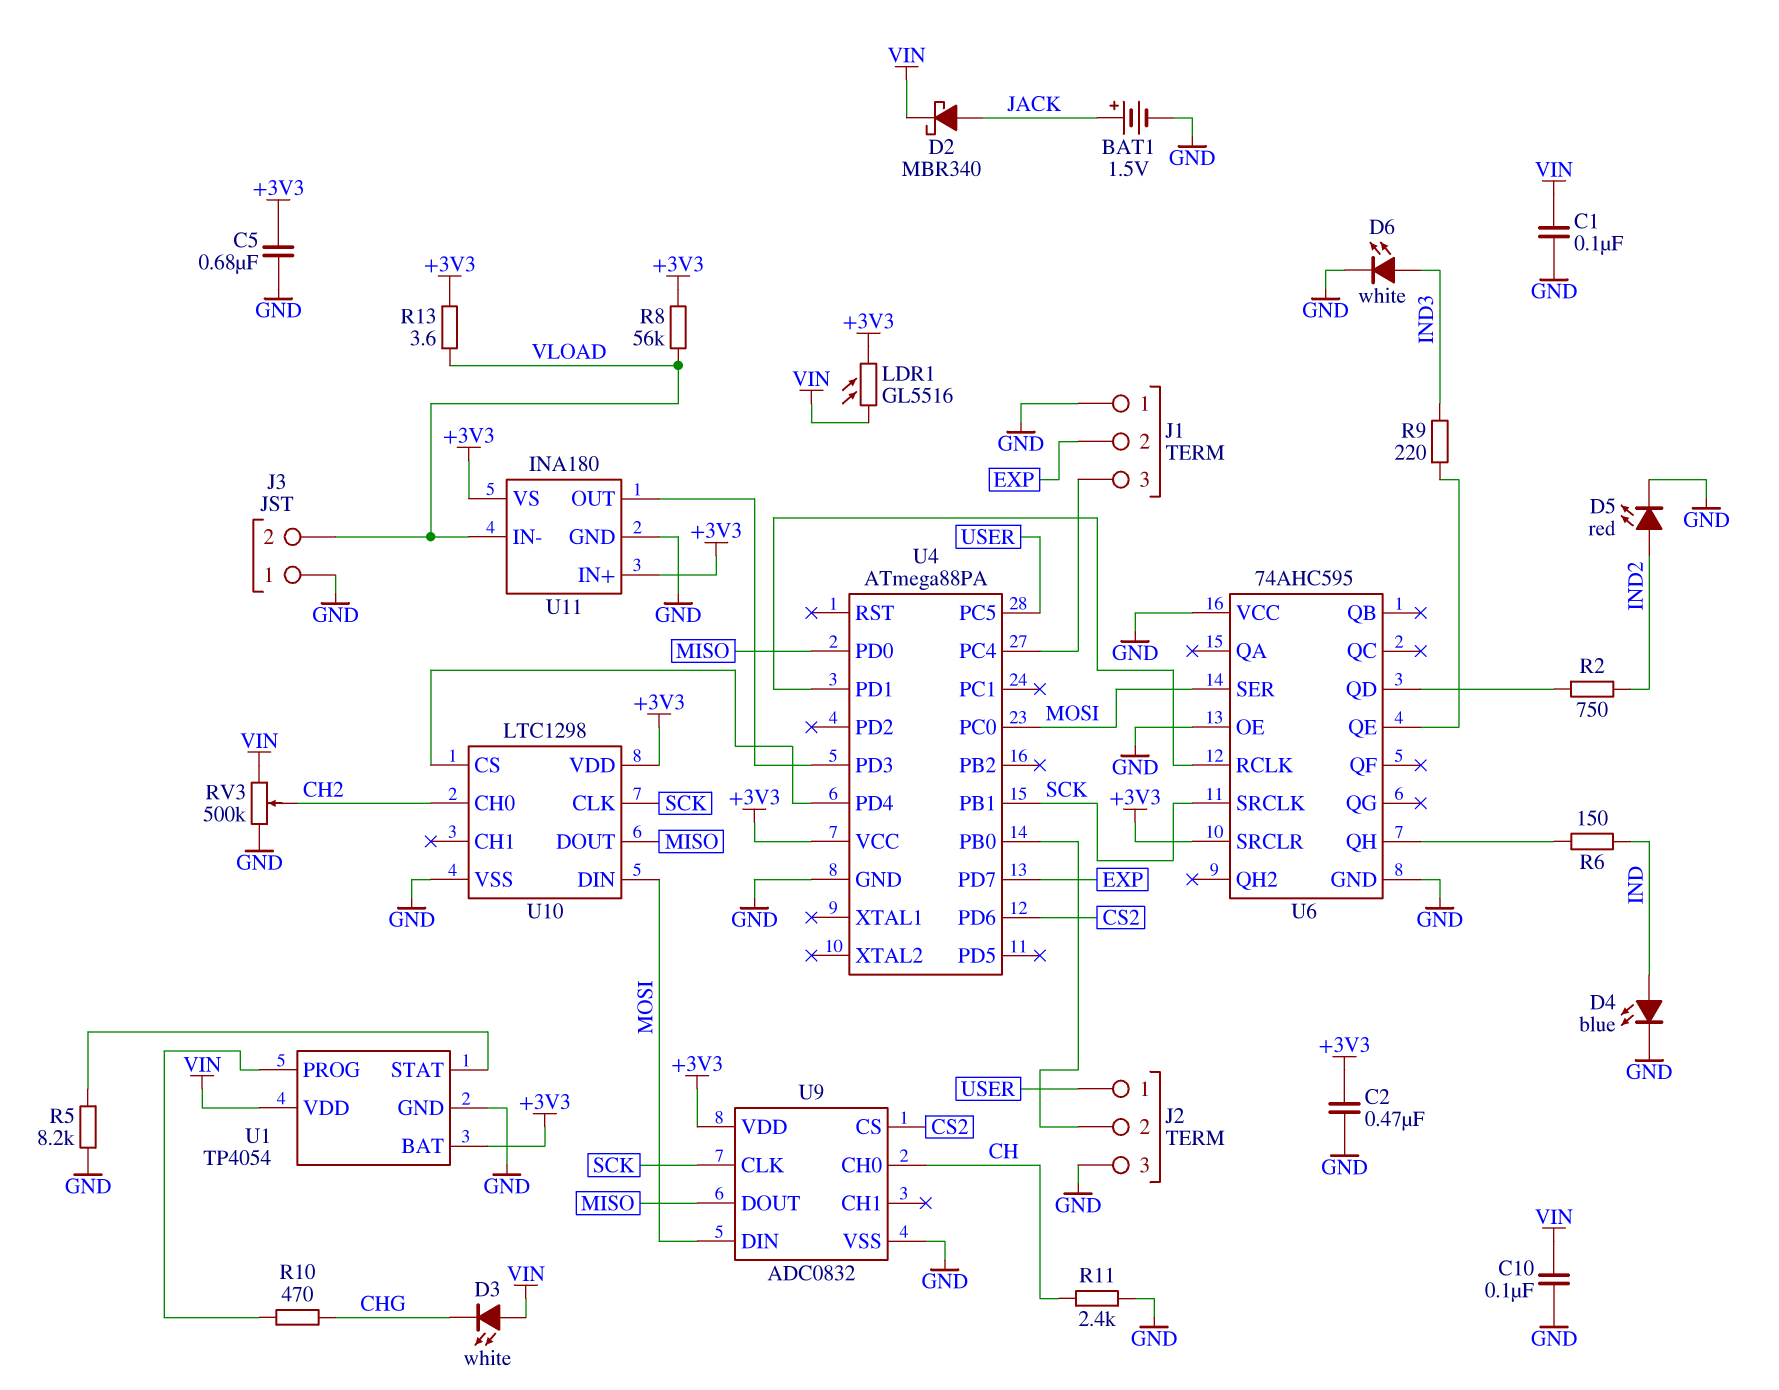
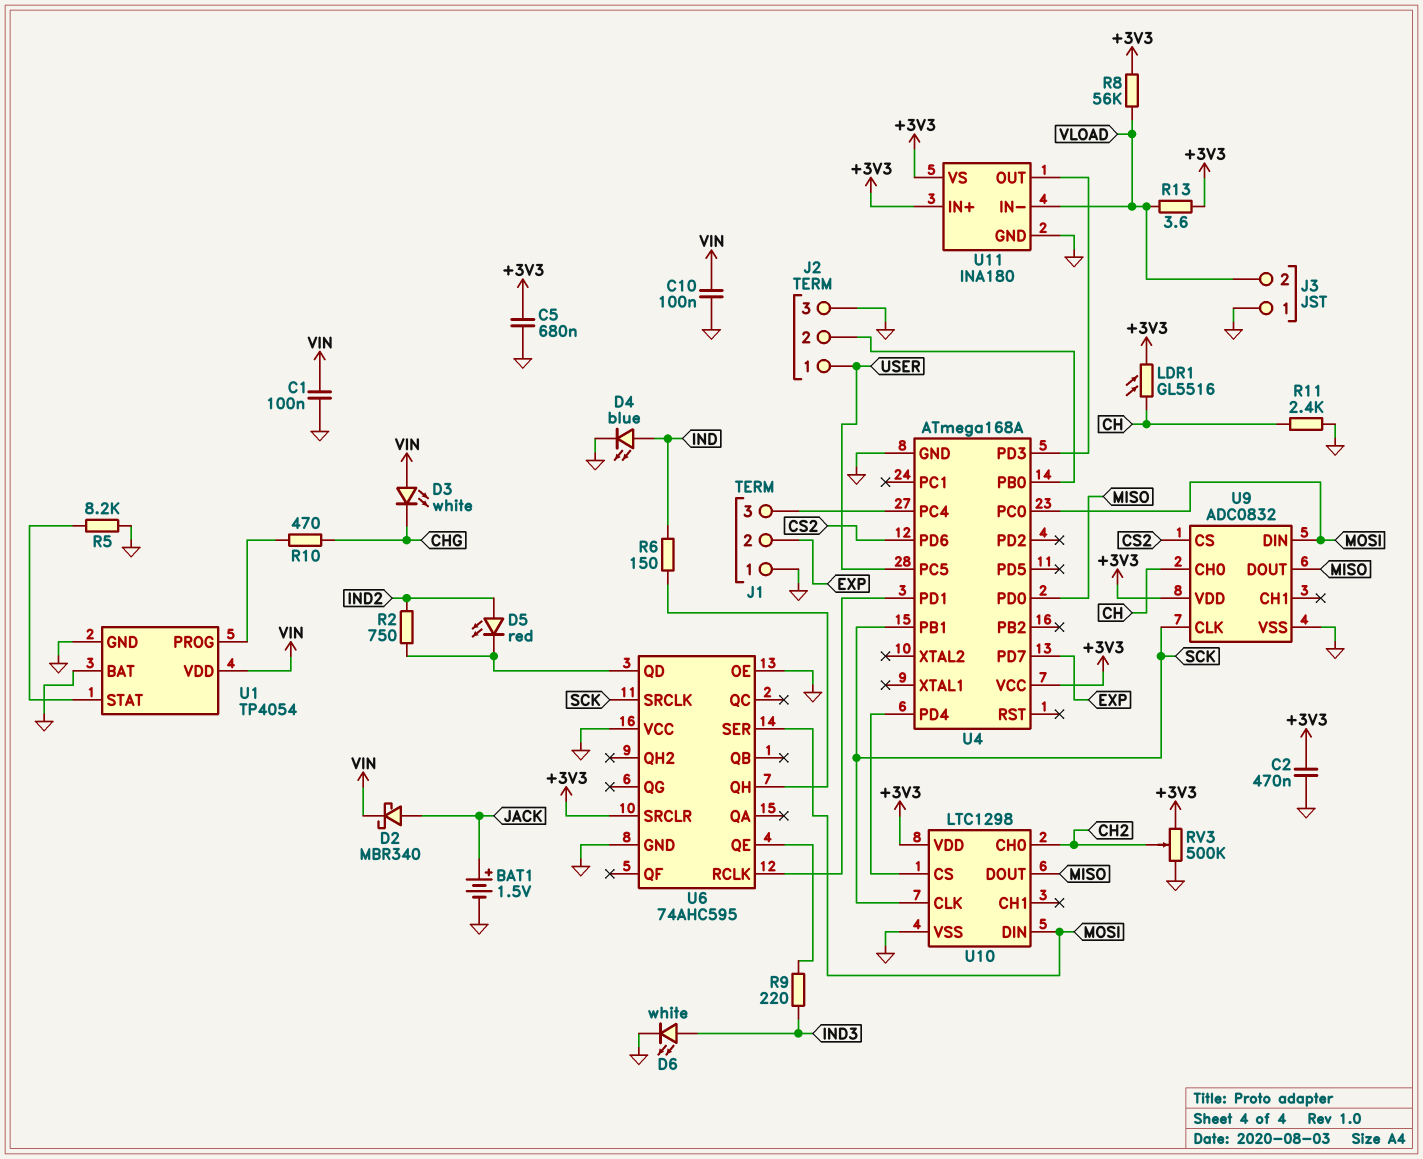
D5: LED red (A IND2, K GND) -> LED red (A IND2, K U6/QD)
LDR1: GL5516 (+3V3, VIN) -> GL5516 (+3V3, CH)
RV3: 500k (GND, VIN, wiper CH2) -> 500k (+3V3, GND, wiper CH2)
U1 pin BAT: +3V3 -> GND
U4: ATmega88PA -> ATmega168A

